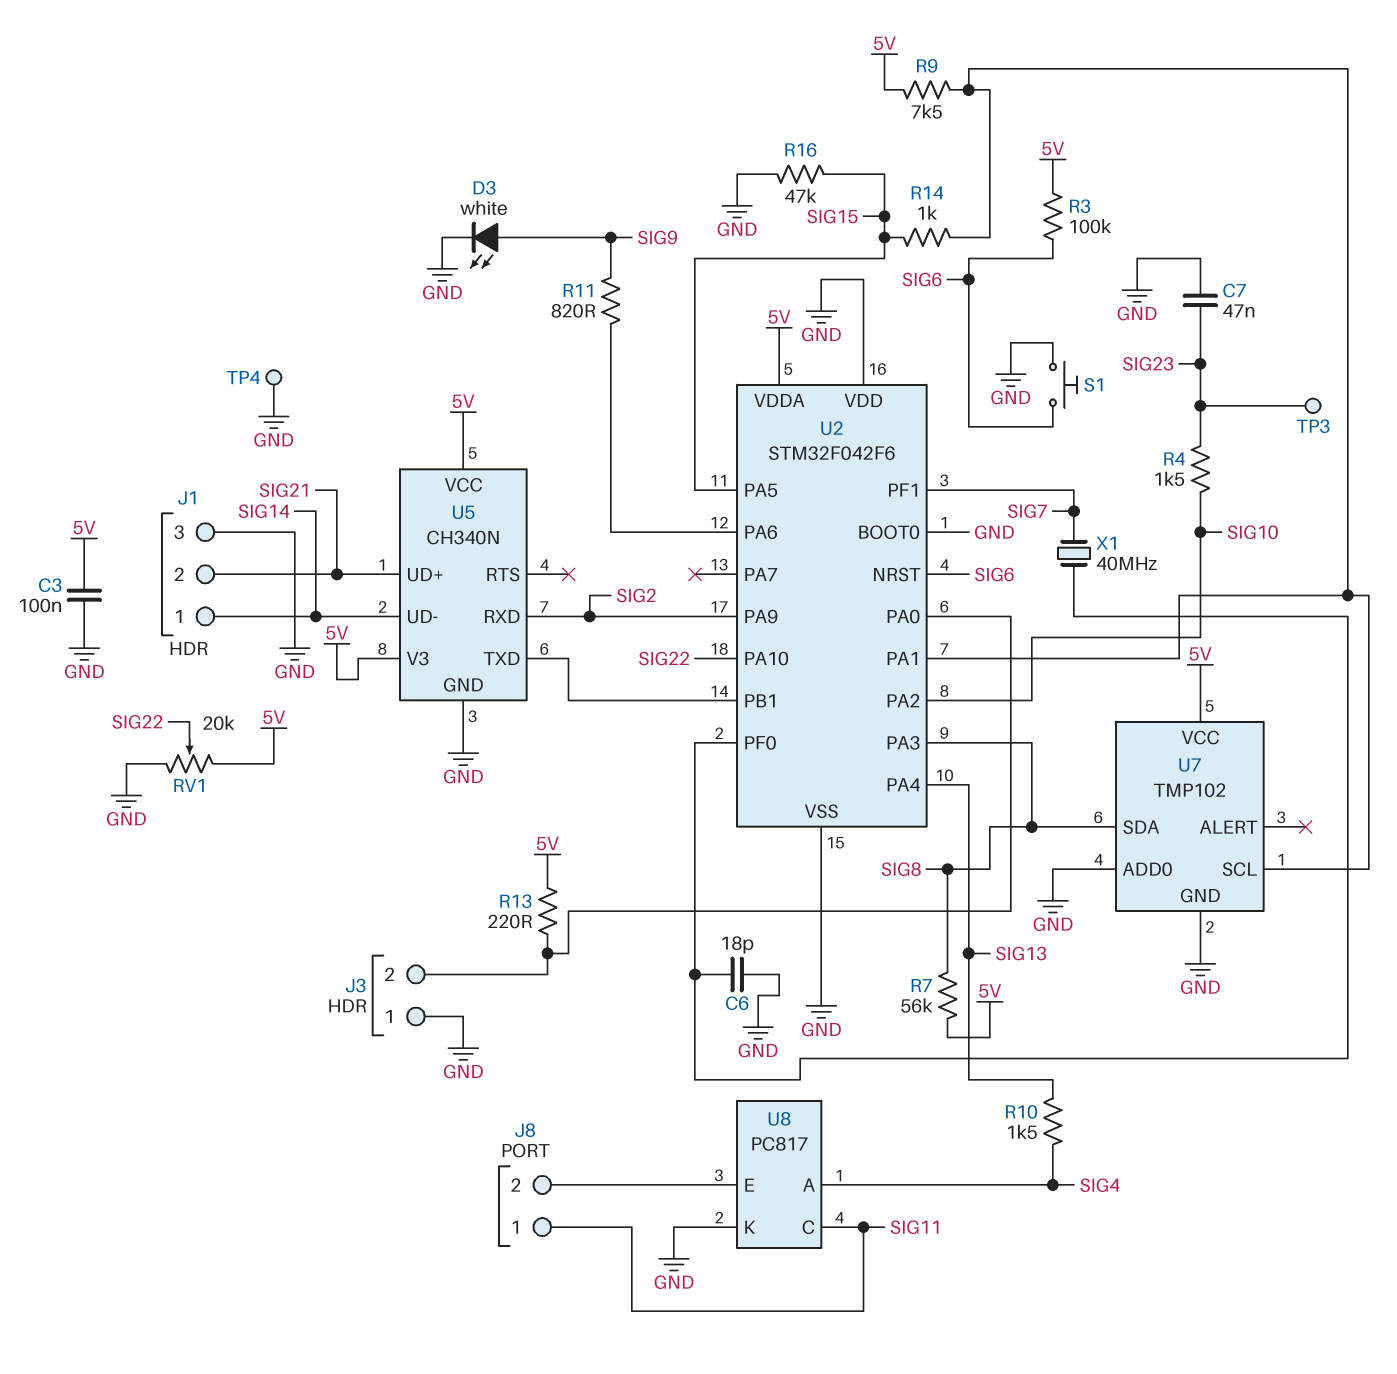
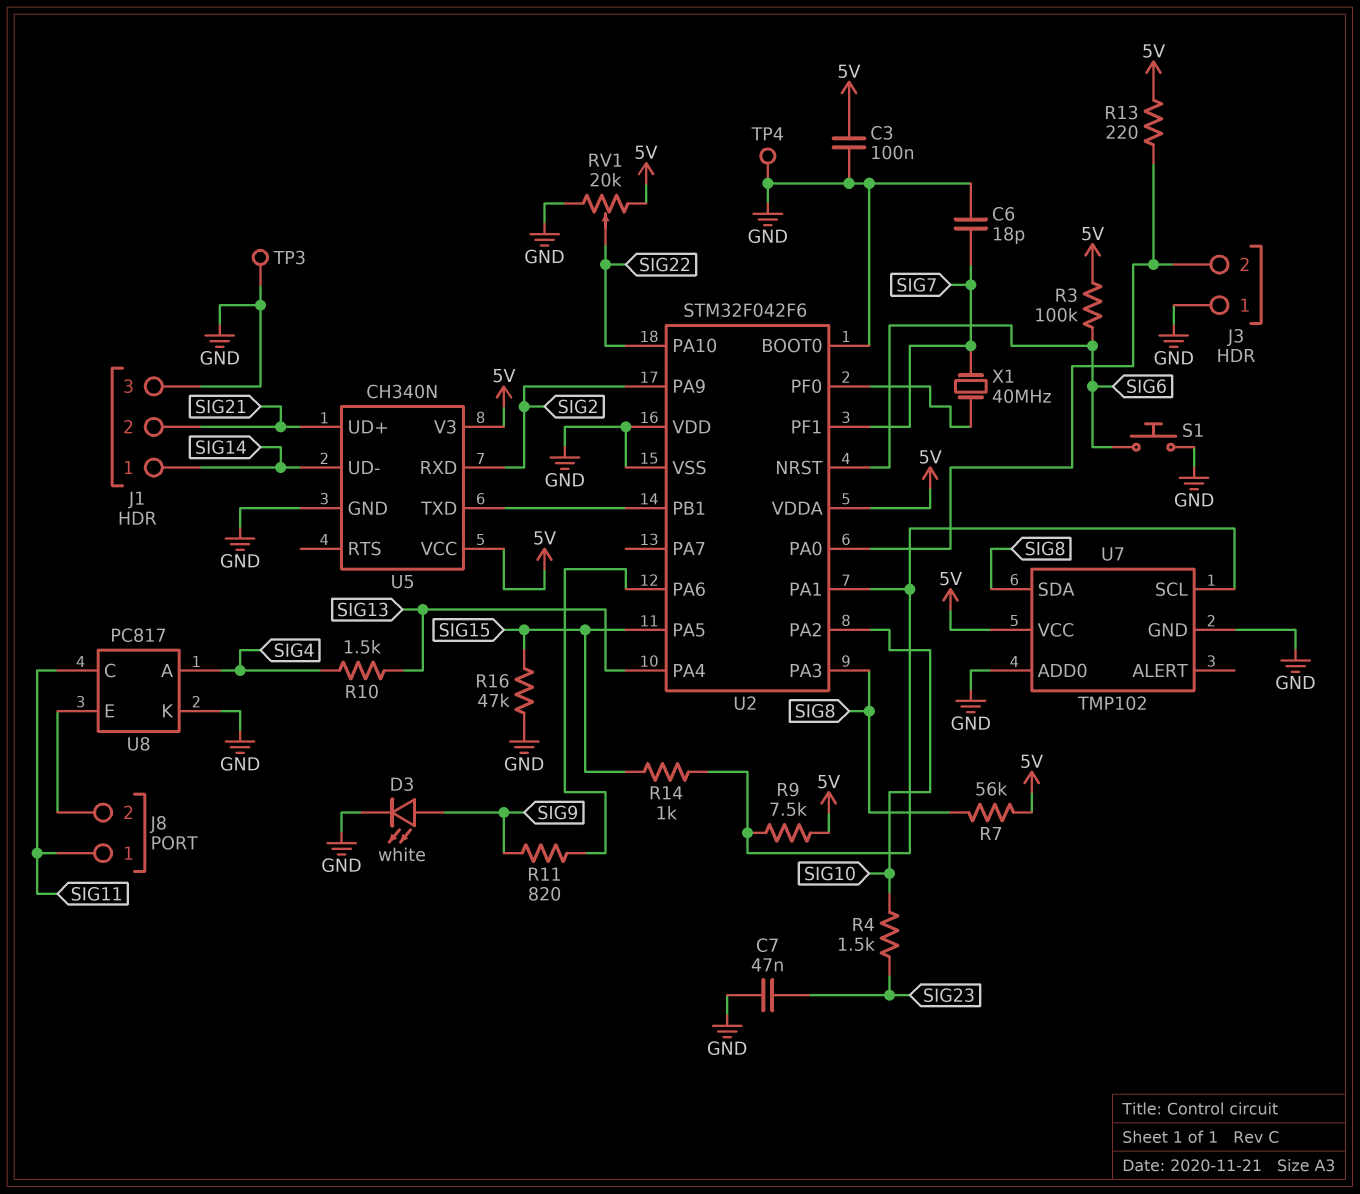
C6: 18pF (GND, U2/PF0) -> 18pF (GND, SIG7)
TP3: test point (SIG23) -> test point (GND)

